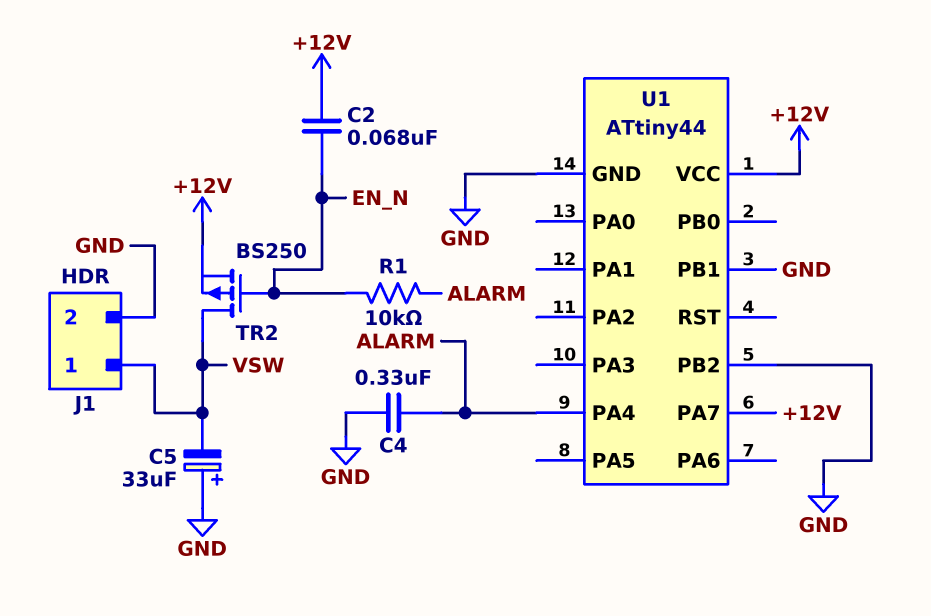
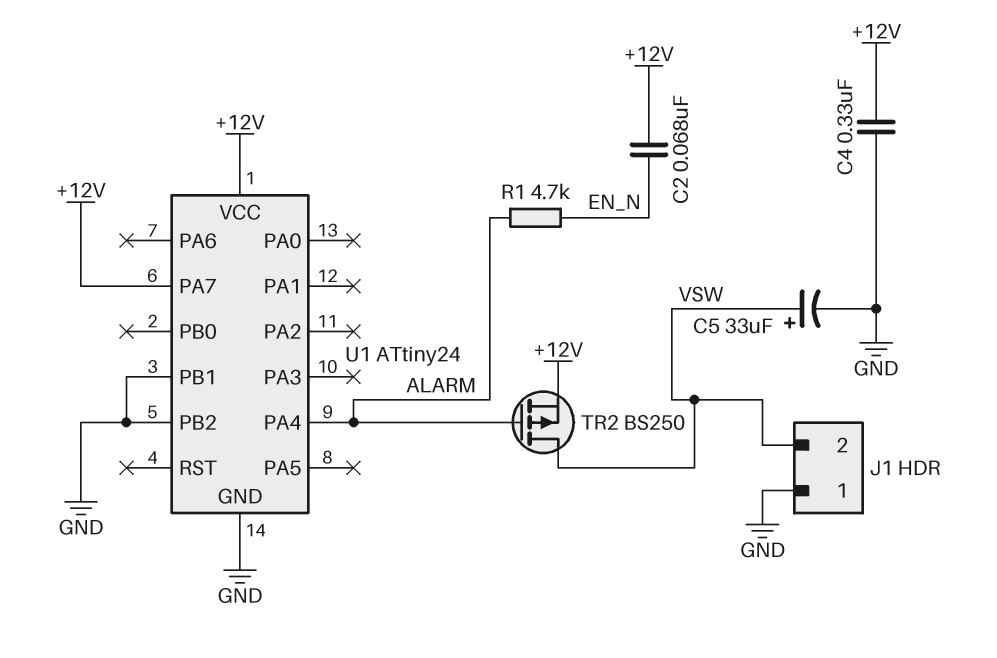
C4: 330nF (ALARM, GND) -> 330nF (+12V, GND)
C5: 33uF (plus GND, minus VSW) -> 33uF (plus VSW, minus GND)
J1 pin 1: VSW -> GND
J1 pin 2: GND -> VSW
R1: 10k (ALARM, EN_N) -> 4.7k (ALARM, EN_N)
TR2: PMOS BS250 (G EN_N, D VSW, S +12V) -> PMOS BS250 (G ALARM, D VSW, S +12V)
U1: ATtiny44 -> ATtiny24

